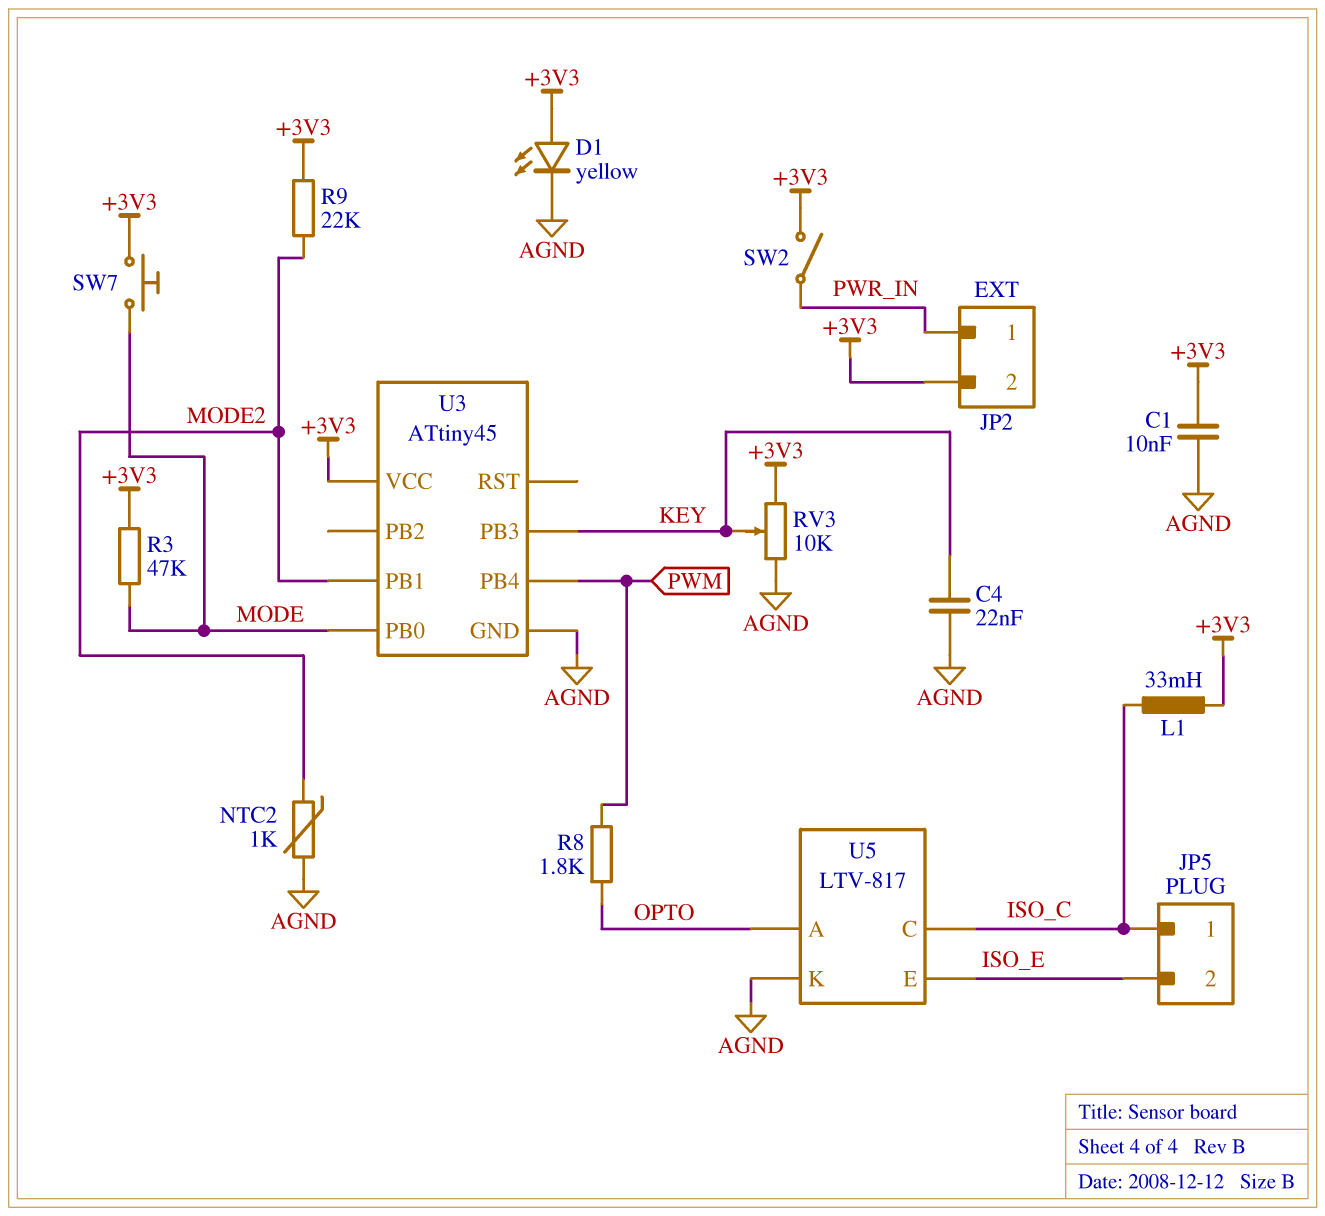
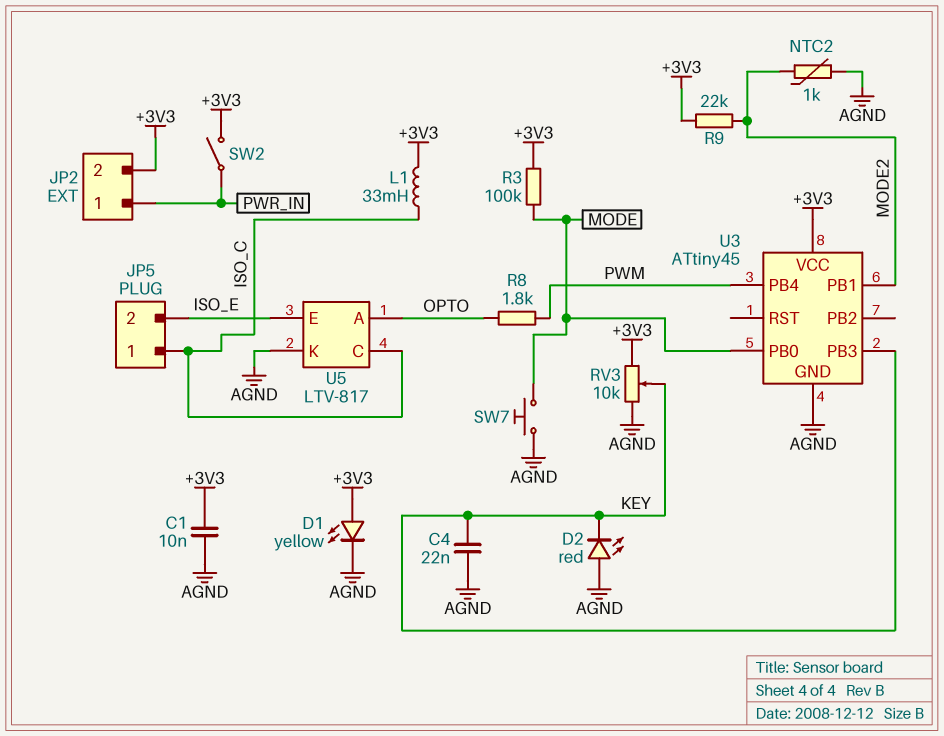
D2: none -> LED red (A AGND, K KEY)
R3: 47k (+3V3, MODE) -> 100k (+3V3, MODE)
SW7: button (+3V3, MODE) -> button (AGND, MODE)

